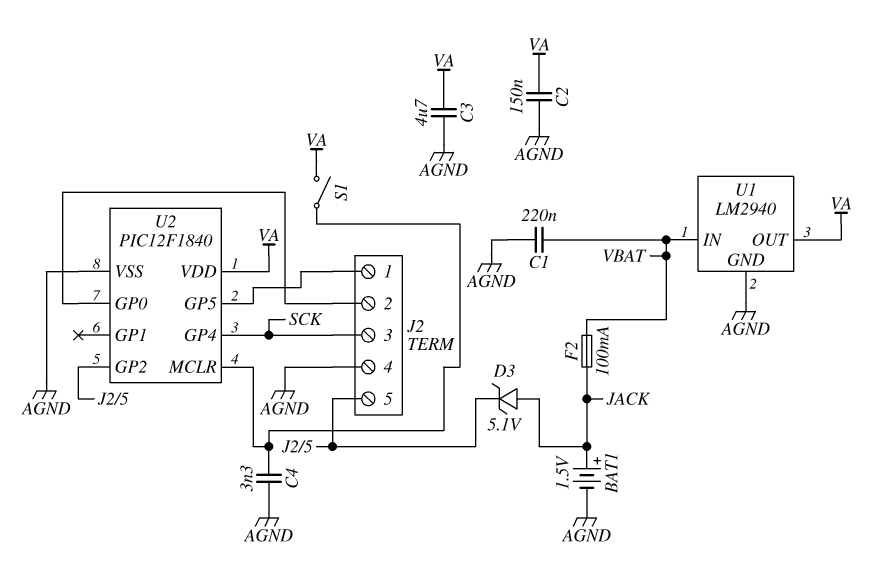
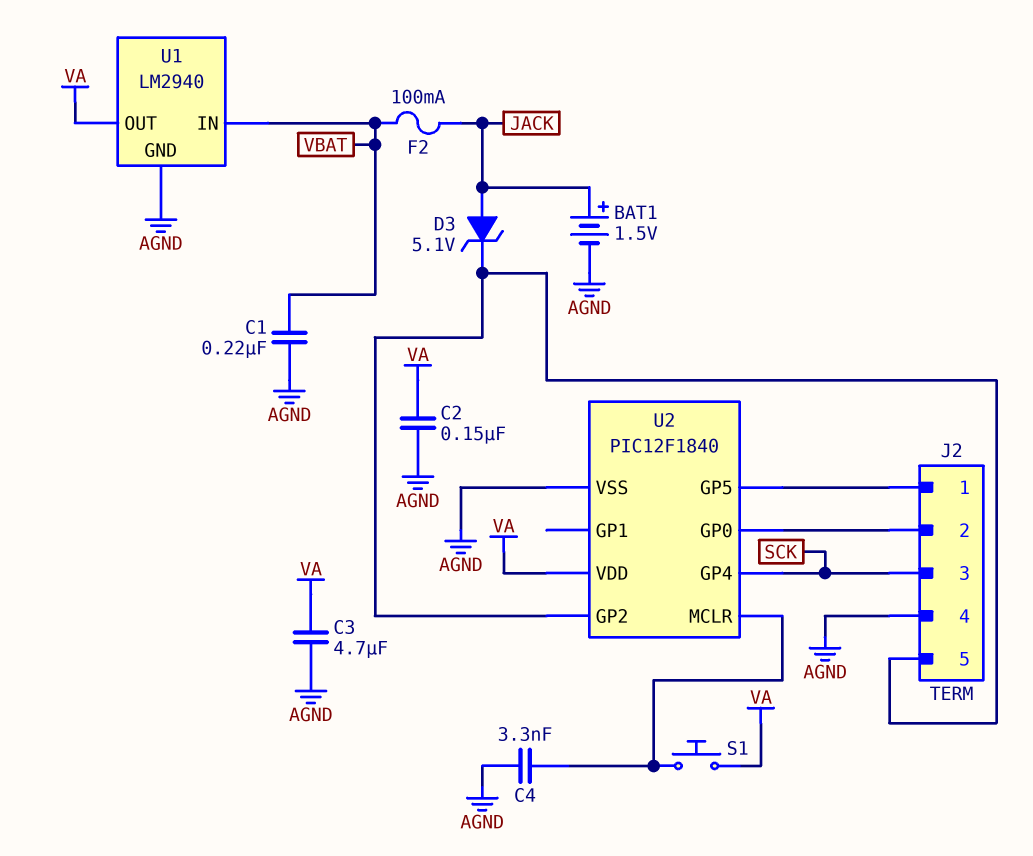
S1: switch (U2/MCLR, VA) -> button (U2/MCLR, VA)

